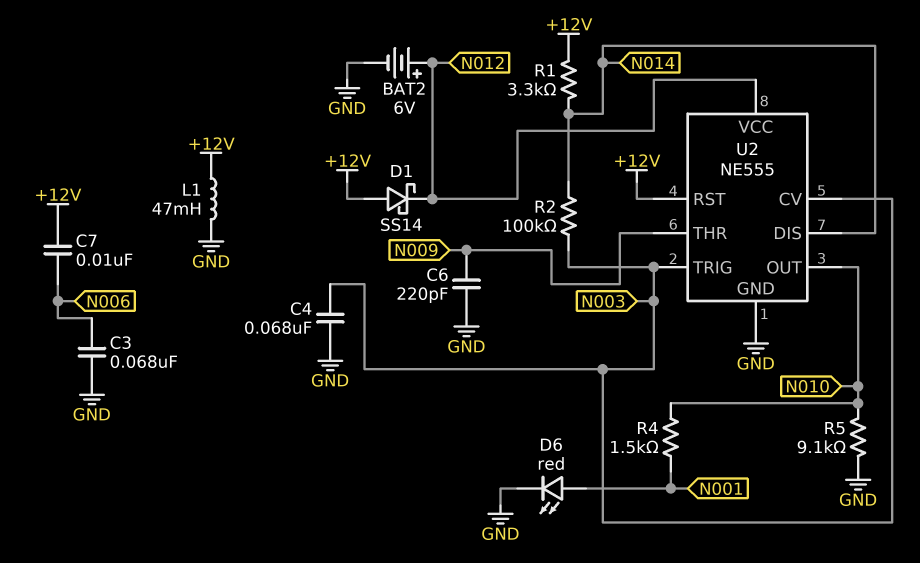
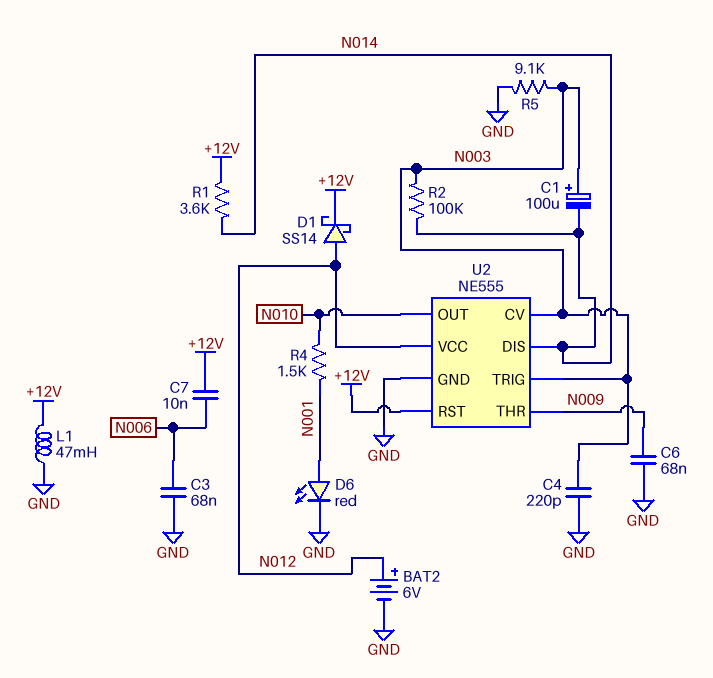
C1: none -> 100uF (plus N003, minus N014)
C4: 68nF (GND, N003) -> 220pF (GND, N003)
C6: 220pF (GND, N009) -> 68nF (GND, N009)
D1: schottky SS14 (A +12V, K N012) -> schottky SS14 (A N012, K +12V)
R1: 3.3k (+12V, N014) -> 3.6k (+12V, N014)
R5: 9.1k (GND, N010) -> 9.1k (GND, N003)

